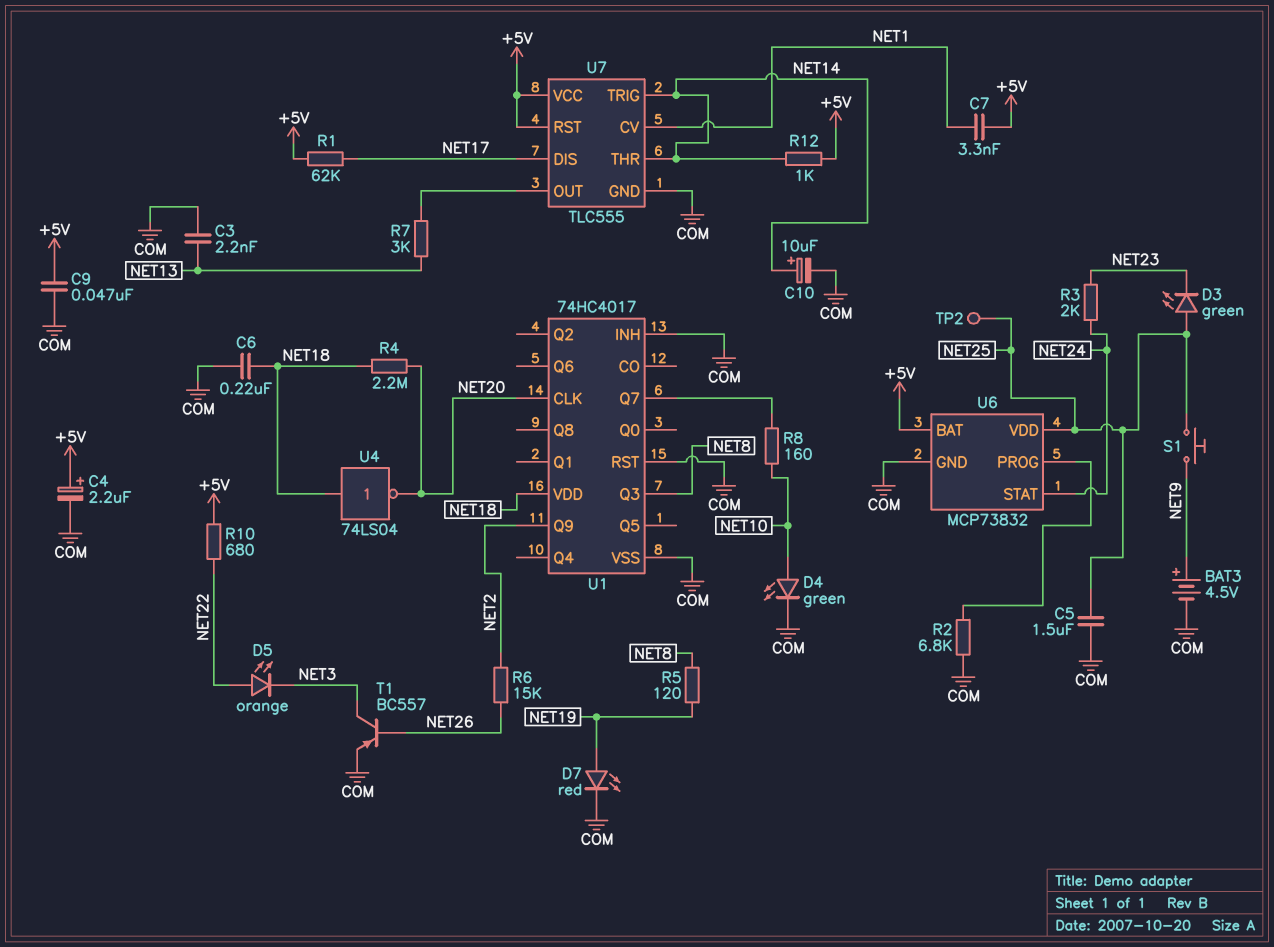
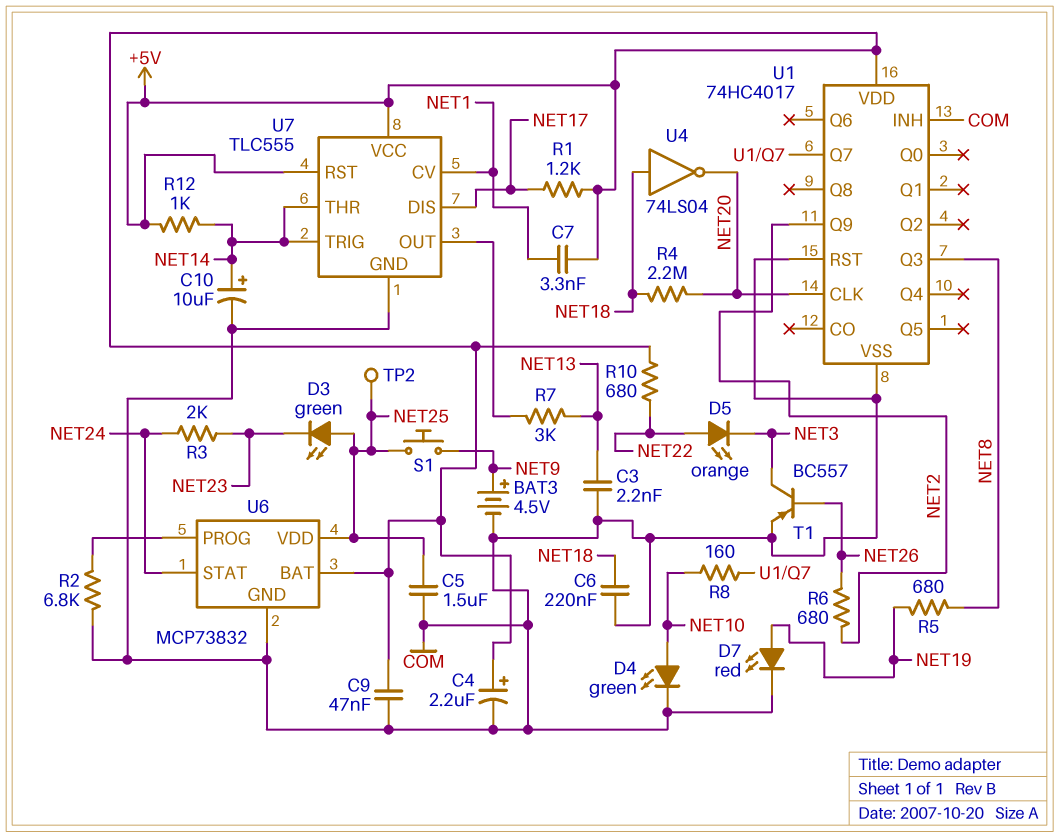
R1: 62k (+5V, NET17) -> 1.2k (+5V, NET17)
R5: 120 (NET8, NET19) -> 680 (NET8, NET19)
R6: 15k (NET2, NET26) -> 680 (NET2, NET26)
U1 pin VDD: NET18 -> +5V

